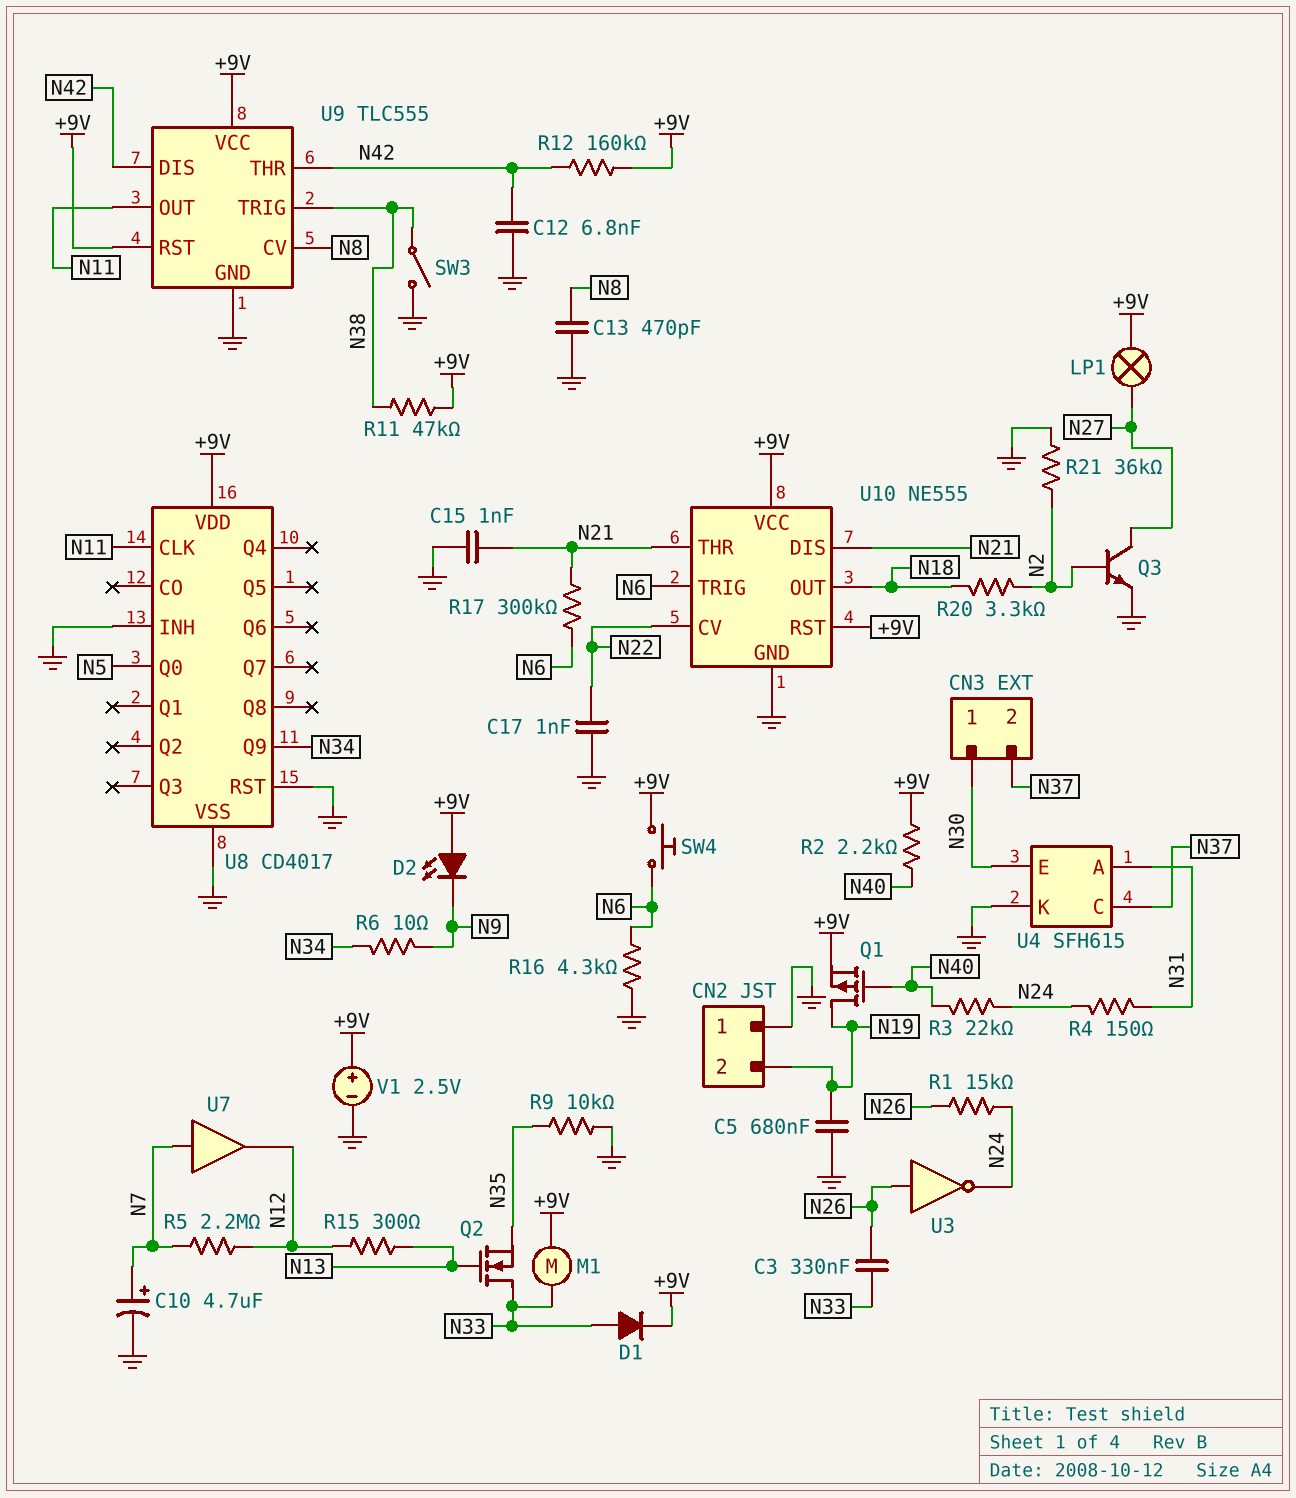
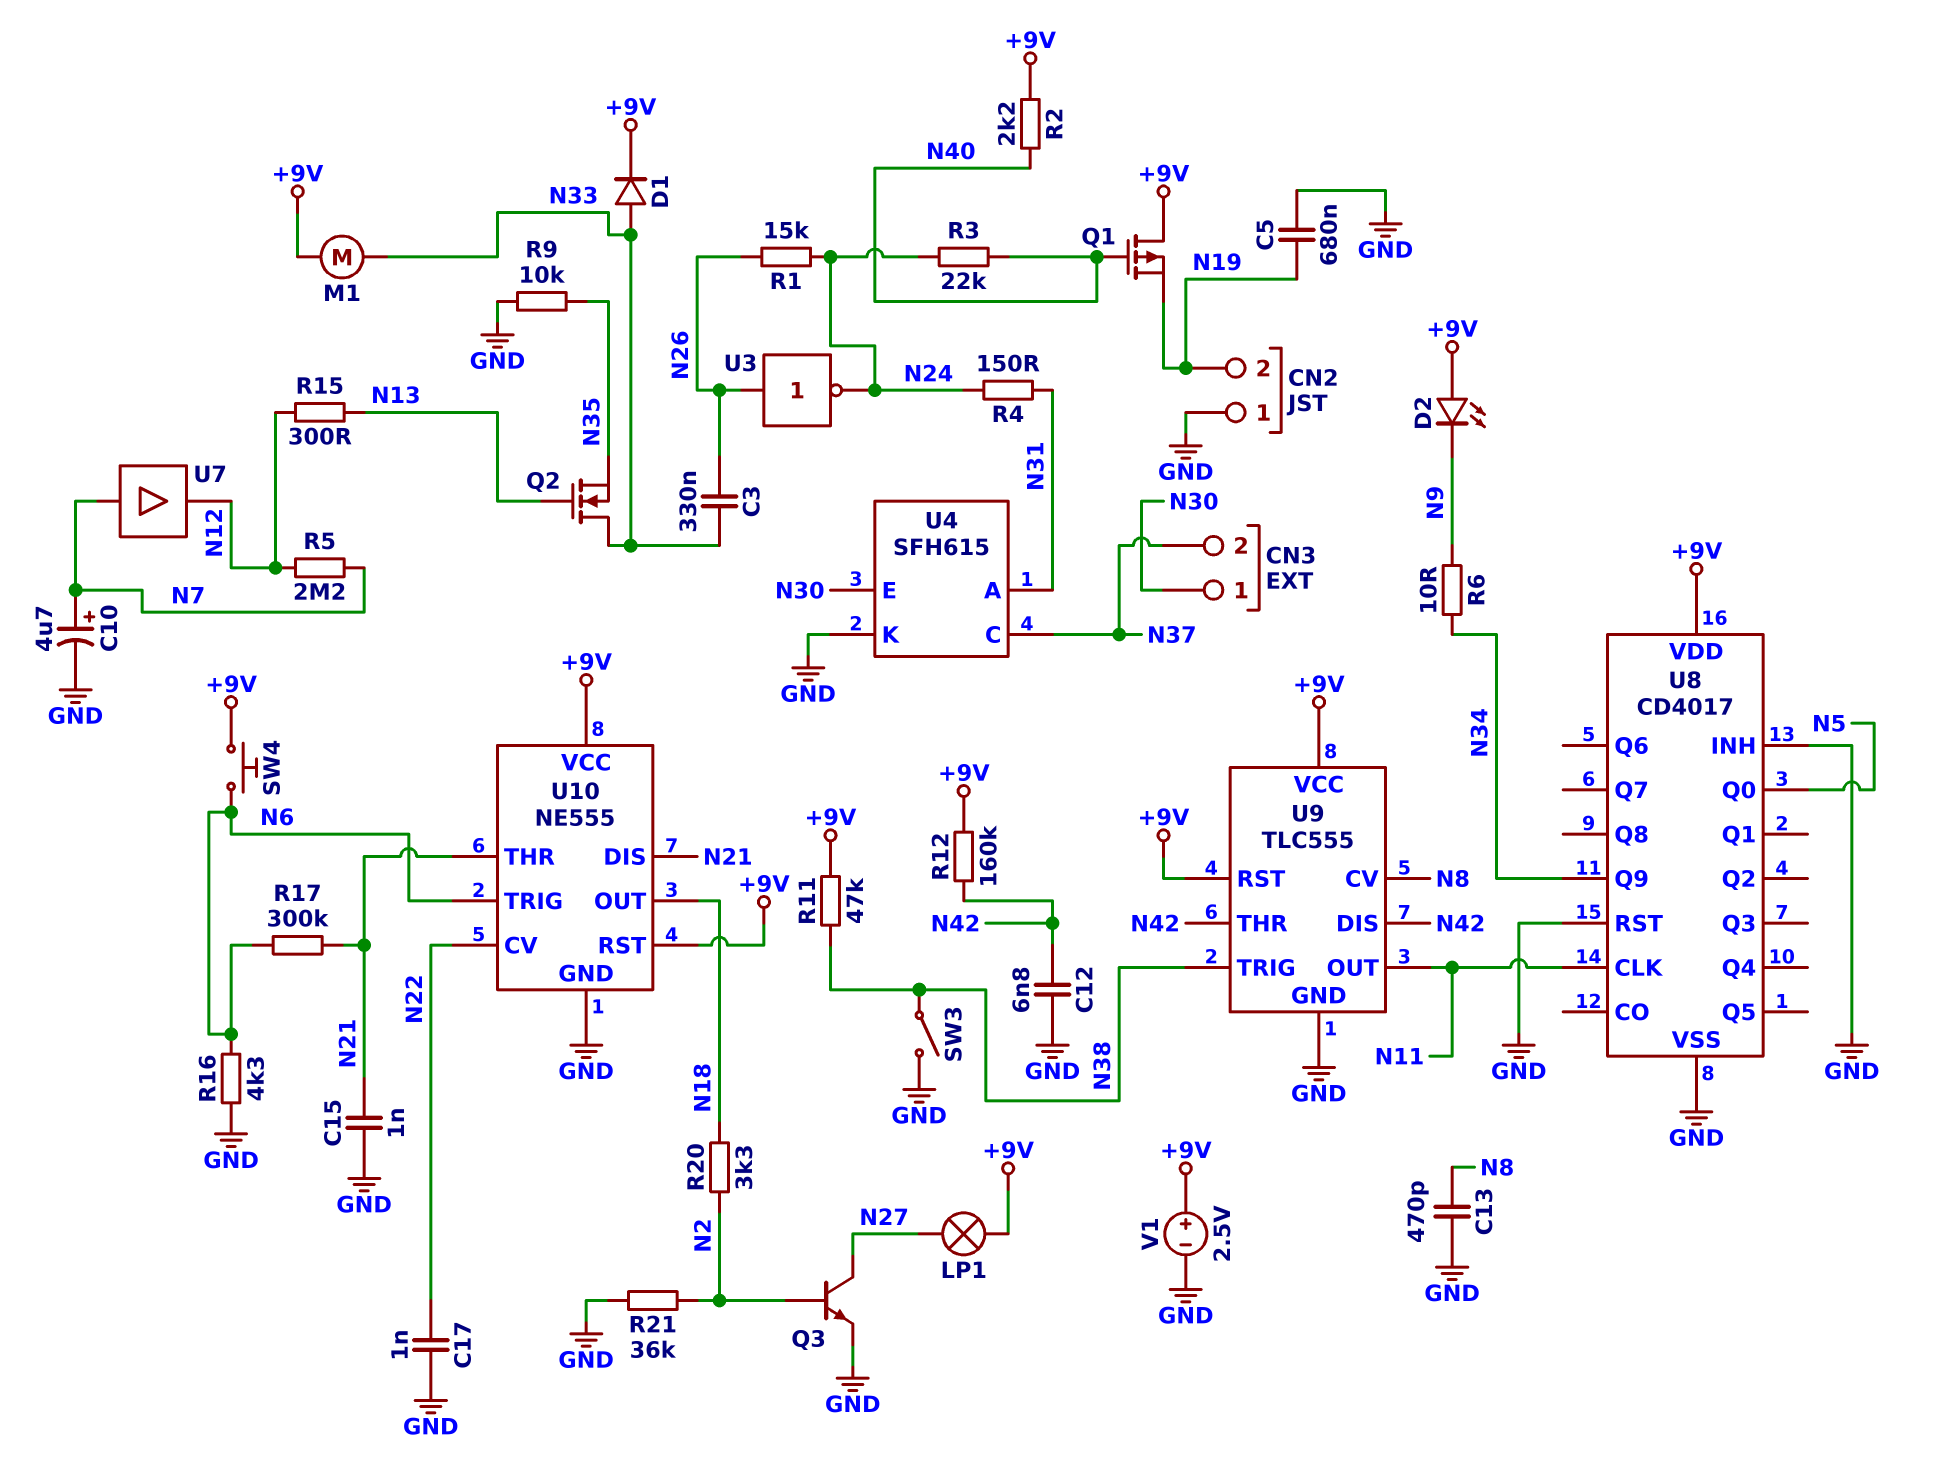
Q1: PMOS (G N40, D N19, S +9V) -> PMOS (G N40, D +9V, S N19)

